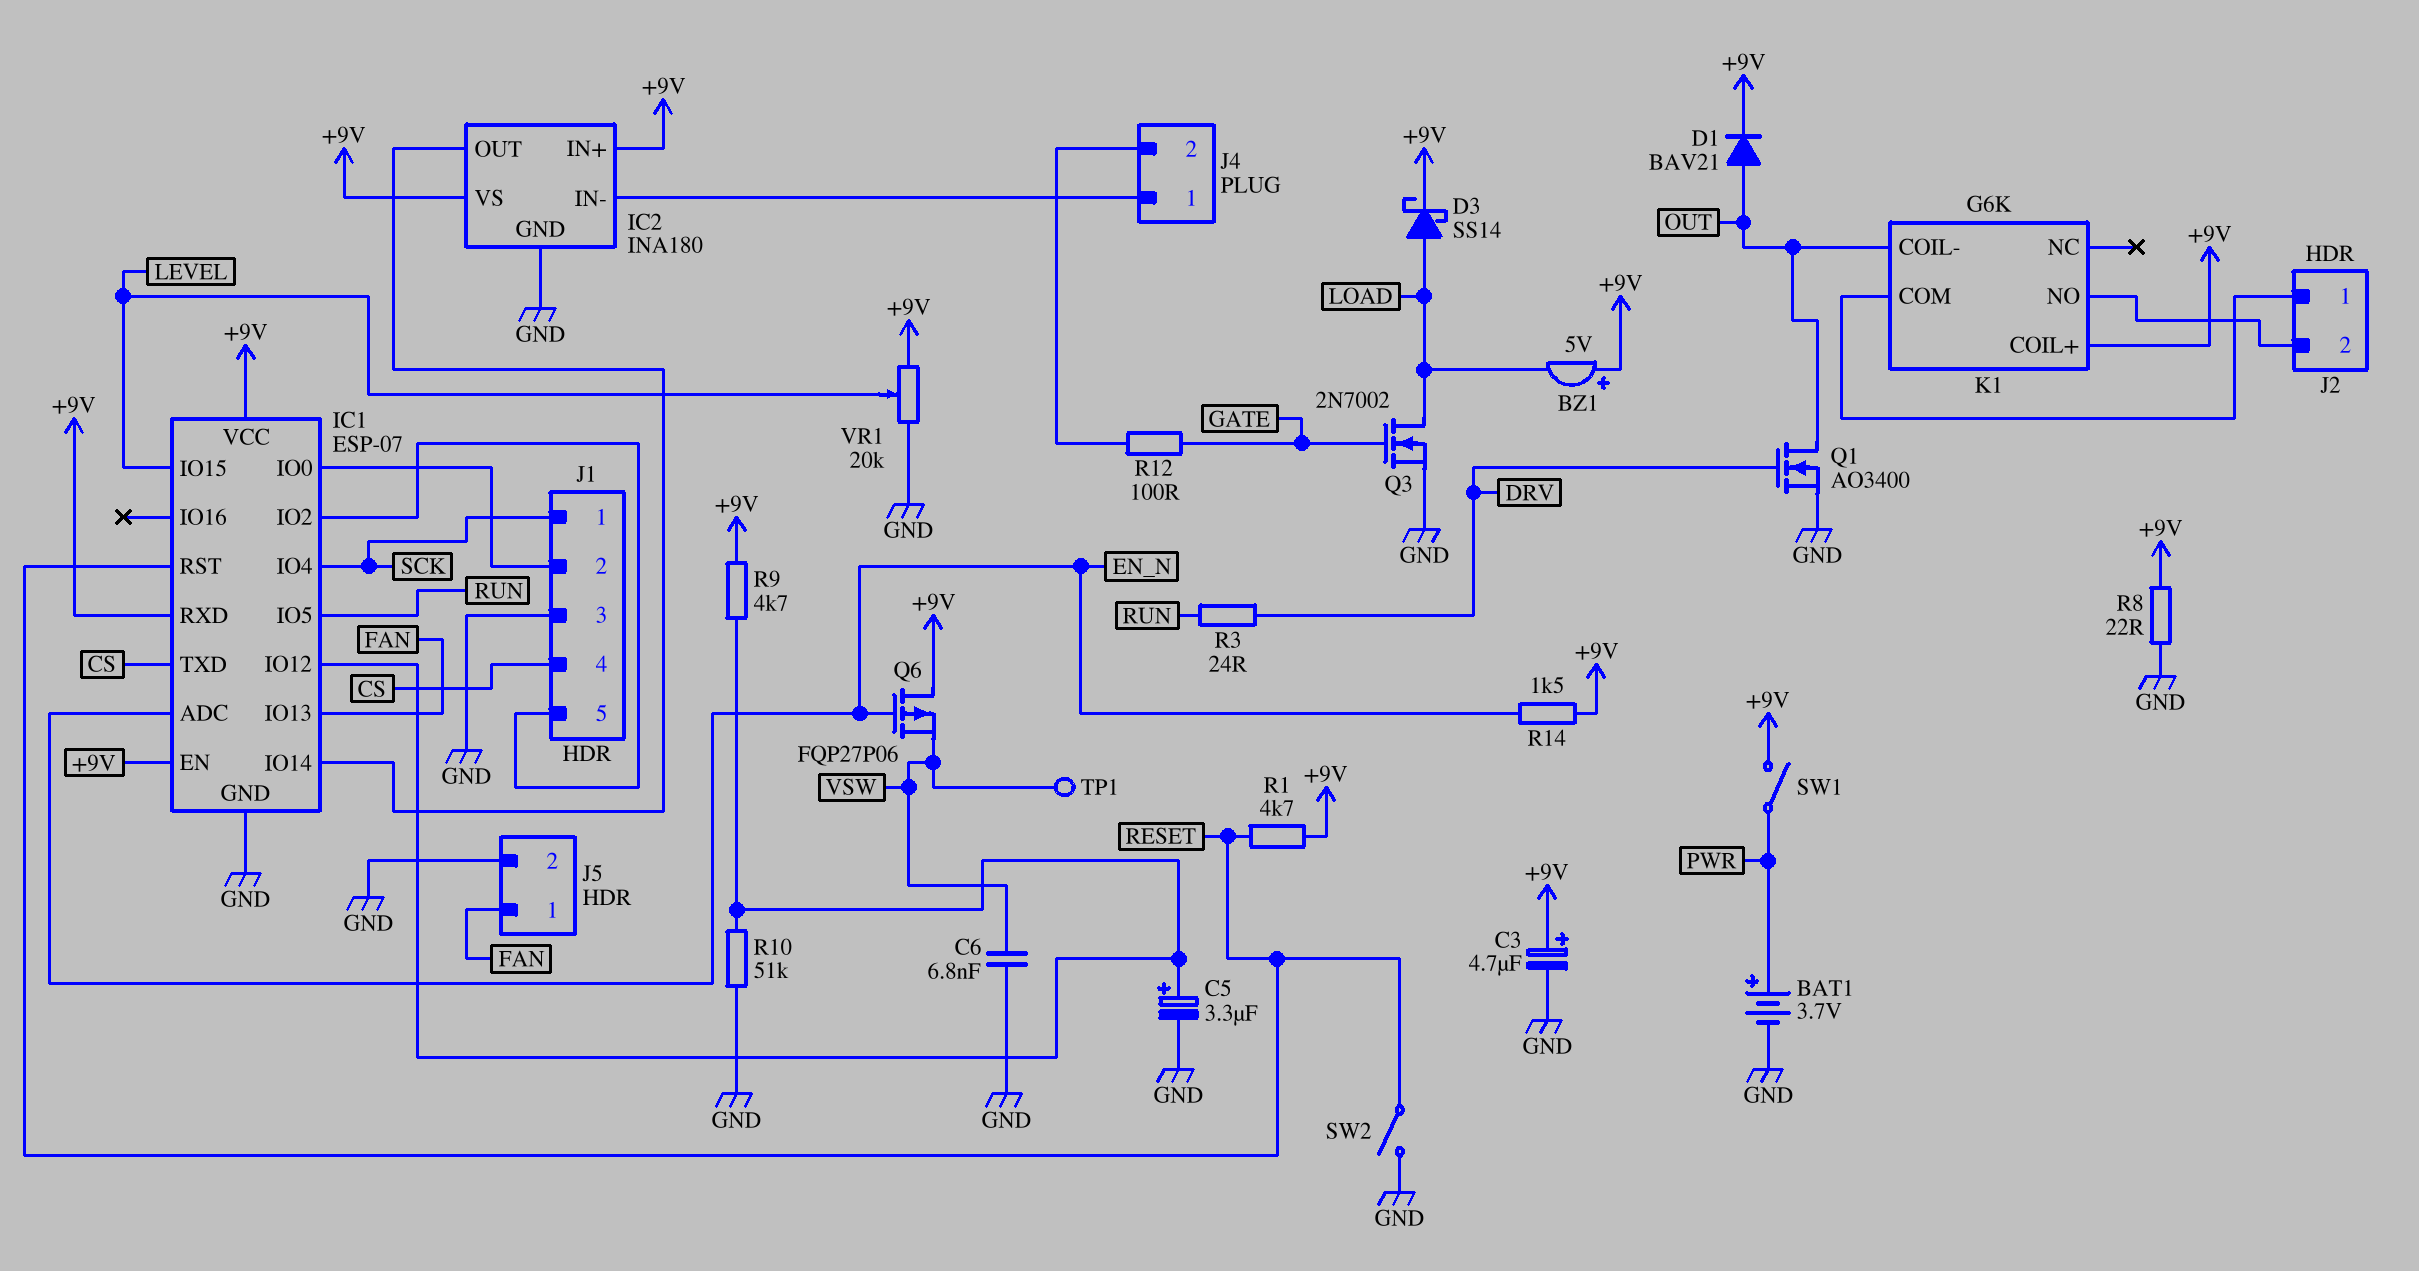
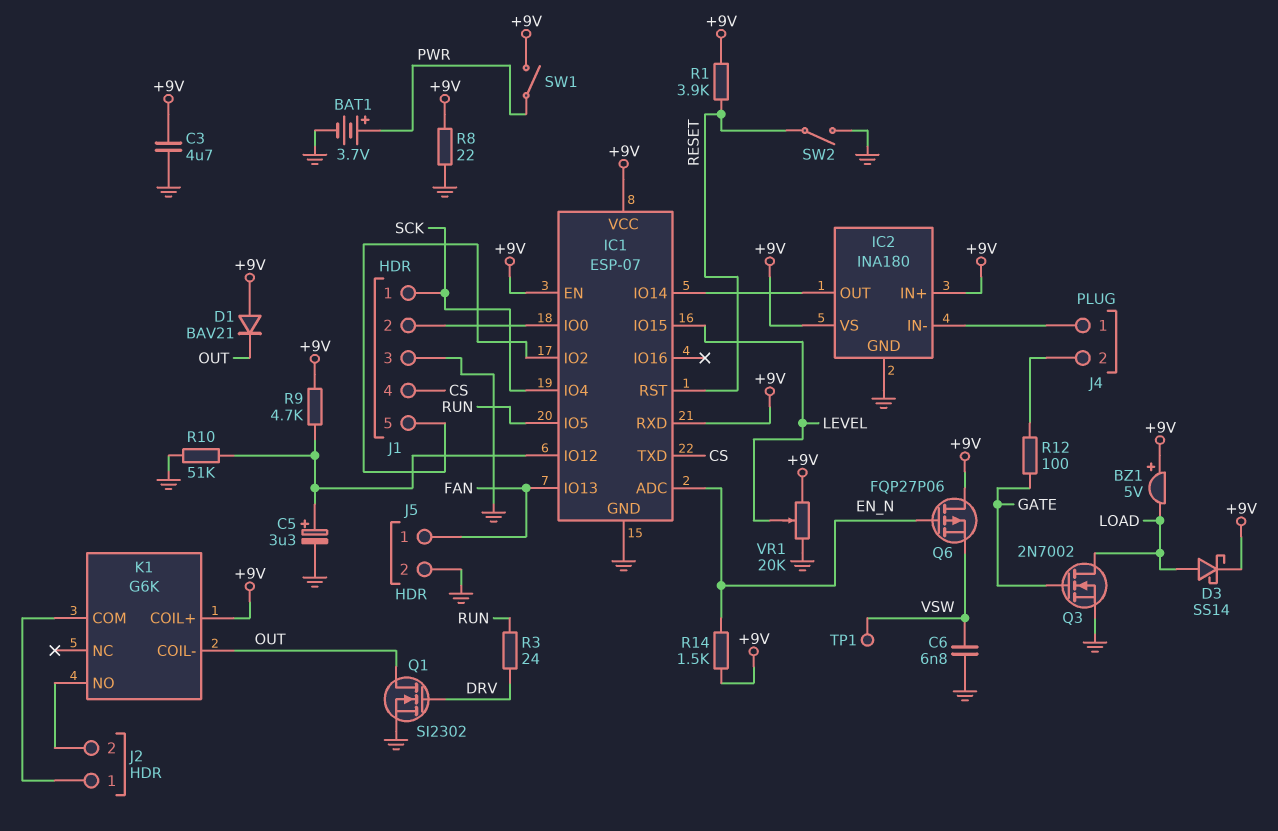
C3: 4.7uF (plus +9V, minus GND) -> 4.7uF (+9V, GND)
D1: diode BAV21 (A OUT, K +9V) -> diode BAV21 (A +9V, K OUT)
Q1: NMOS AO3400 (G DRV, D OUT, S GND) -> NMOS SI2302 (G DRV, D OUT, S GND)
R1: 4.7k (+9V, RESET) -> 3.9k (+9V, RESET)

